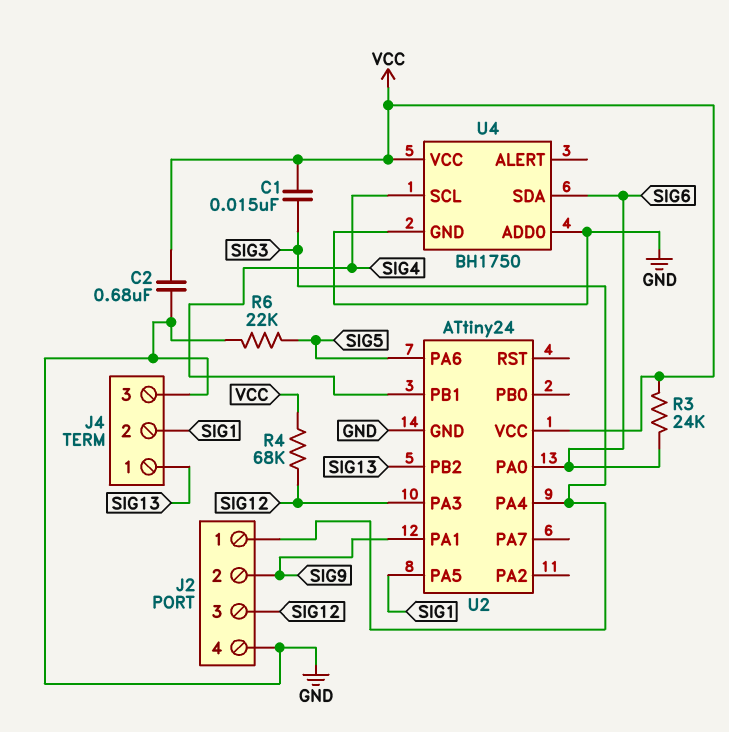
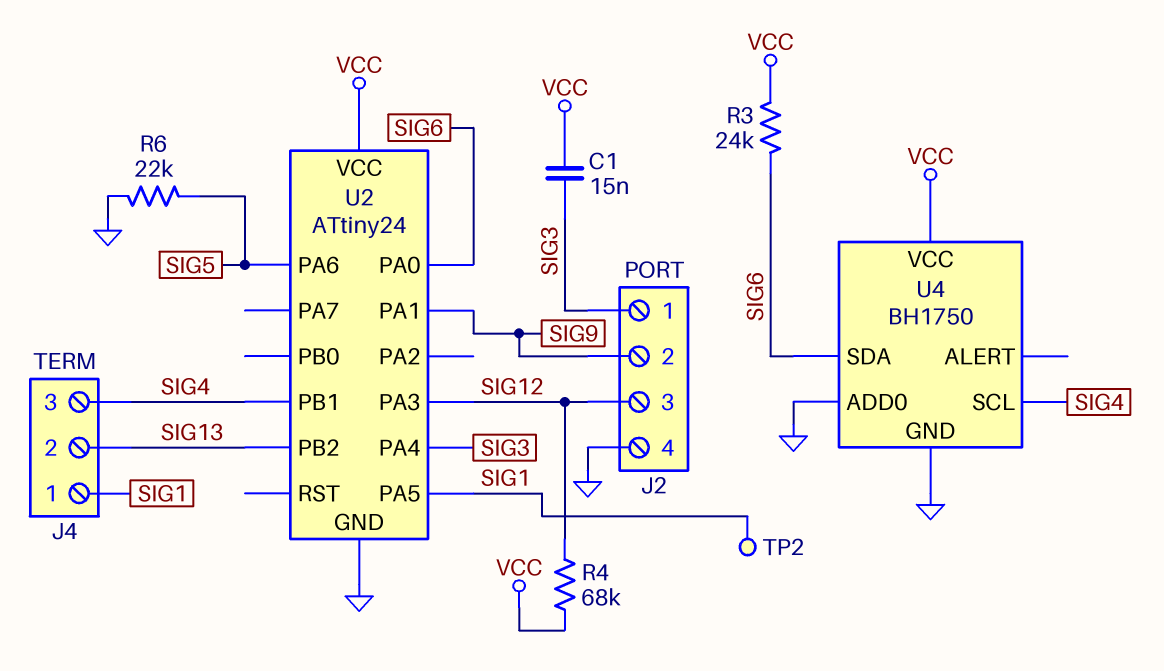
C2: 680nF (GND, VCC) -> none
J4 pin 1: SIG13 -> SIG1
J4 pin 2: SIG1 -> SIG13
J4 pin 3: GND -> SIG4
TP2: none -> test point (SIG1)

